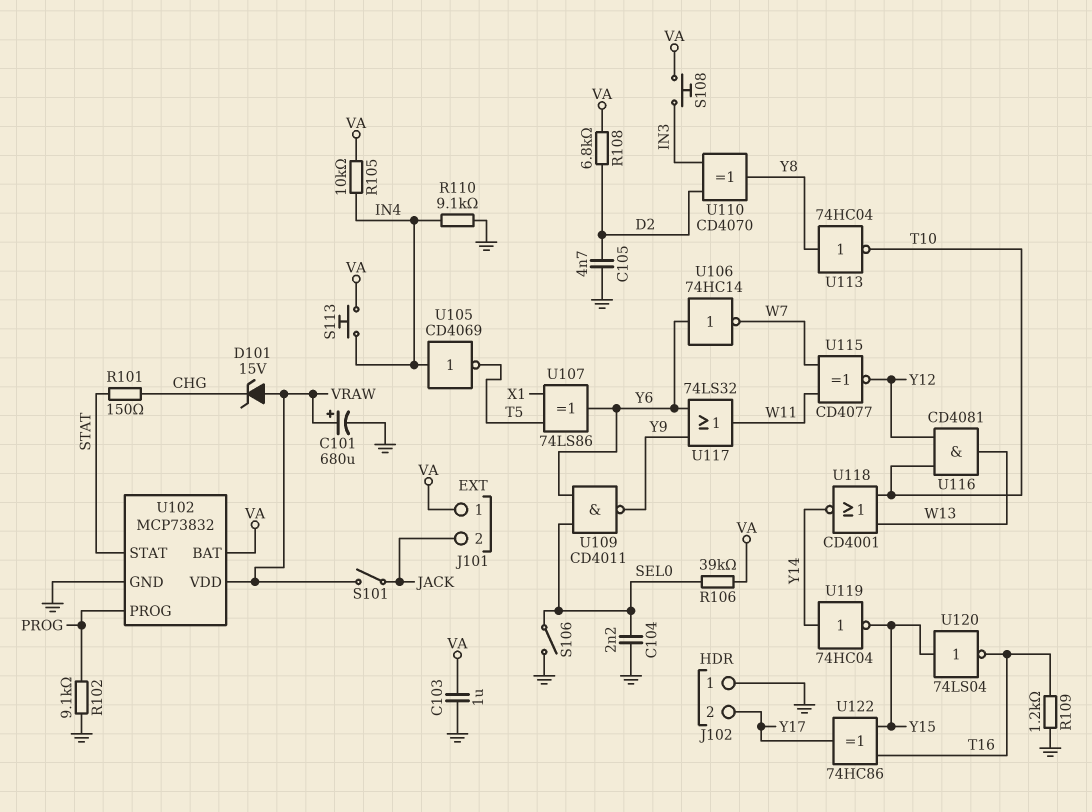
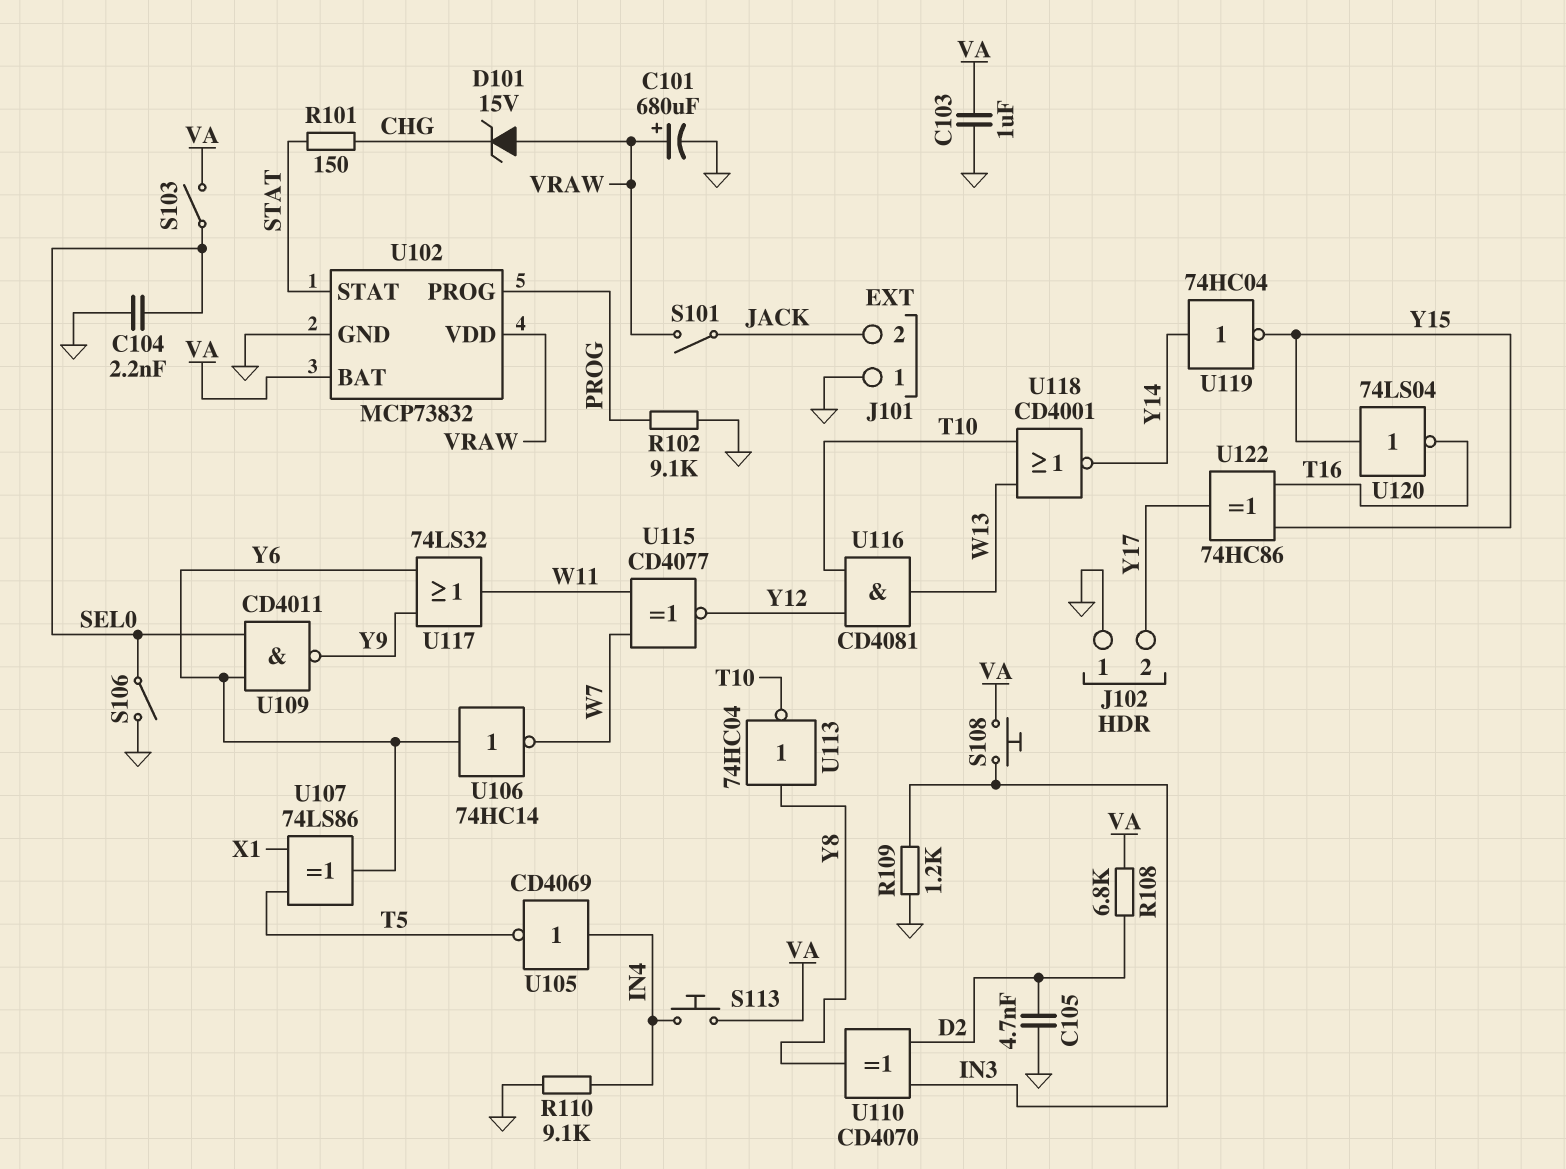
J101 pin 1: VA -> GND
R105: 10k (IN4, VA) -> none
R106: 39k (SEL0, VA) -> none
R109: 1.2k (GND, T16) -> 1.2k (GND, IN3)
S103: none -> switch (SEL0, VA)

